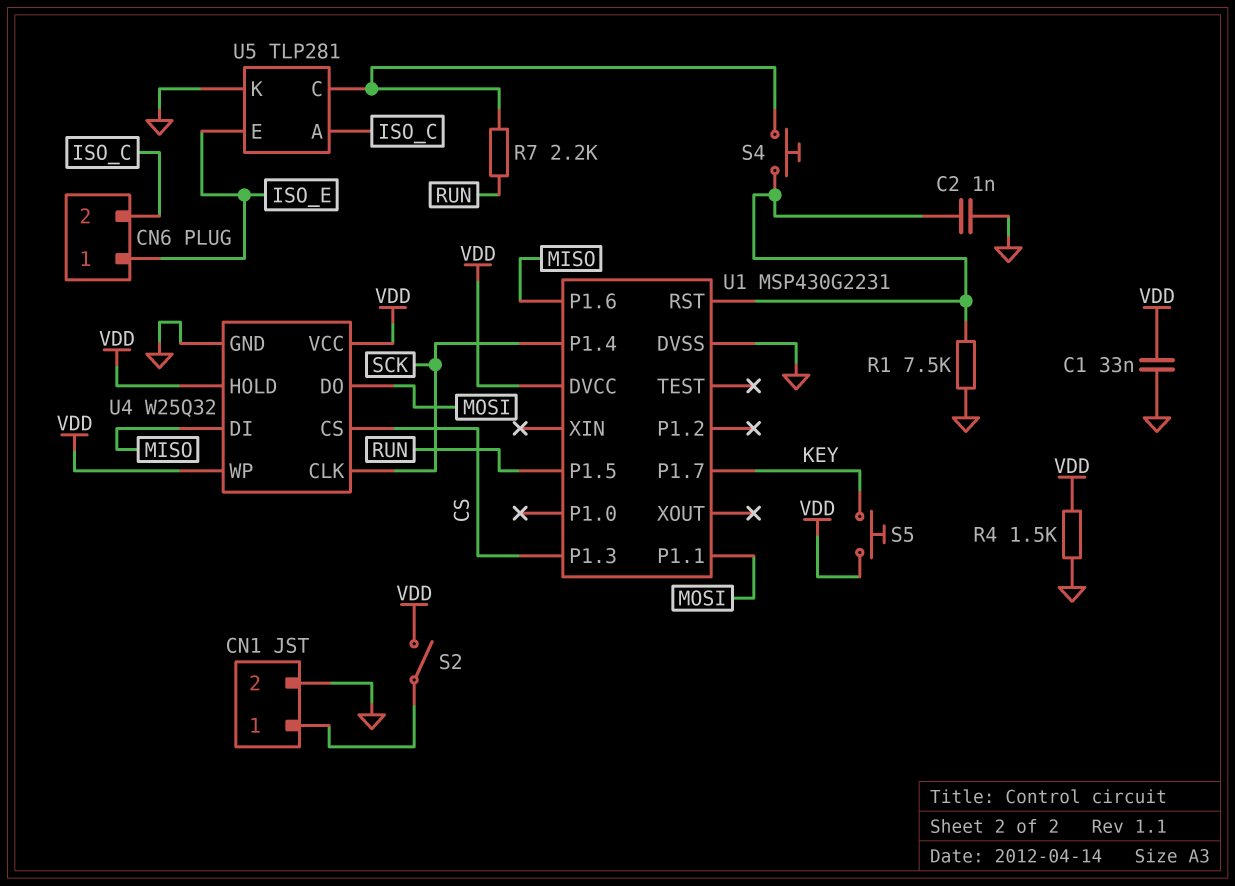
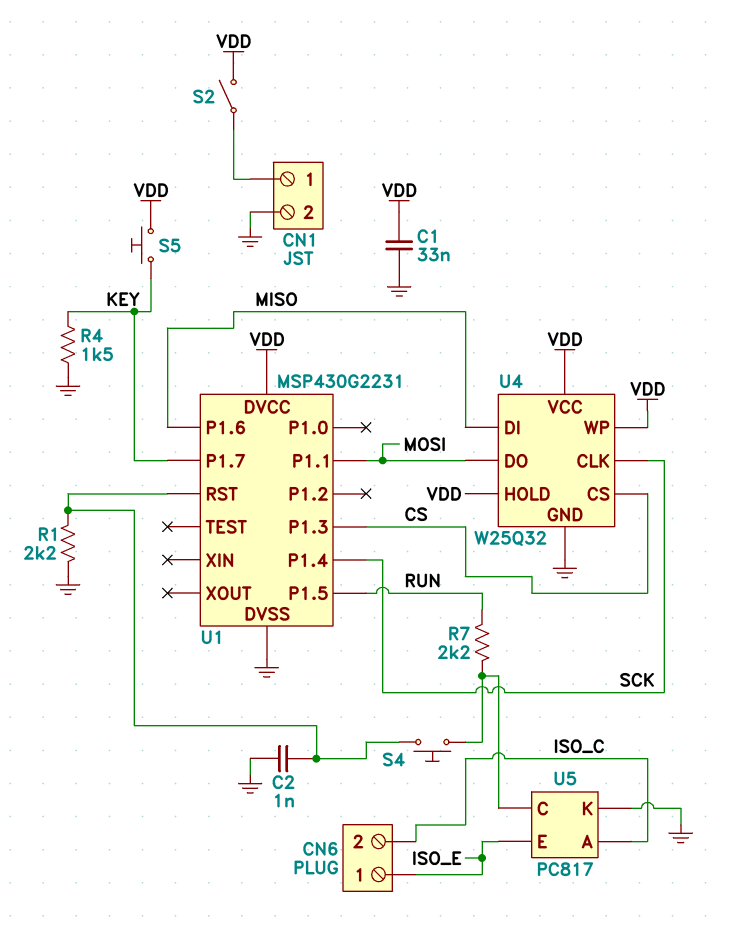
R1: 7.5k (GND, U1/RST) -> 2.2k (GND, U1/RST)
R4: 1.5k (GND, VDD) -> 1.5k (GND, KEY)
U5: TLP281 -> PC817

